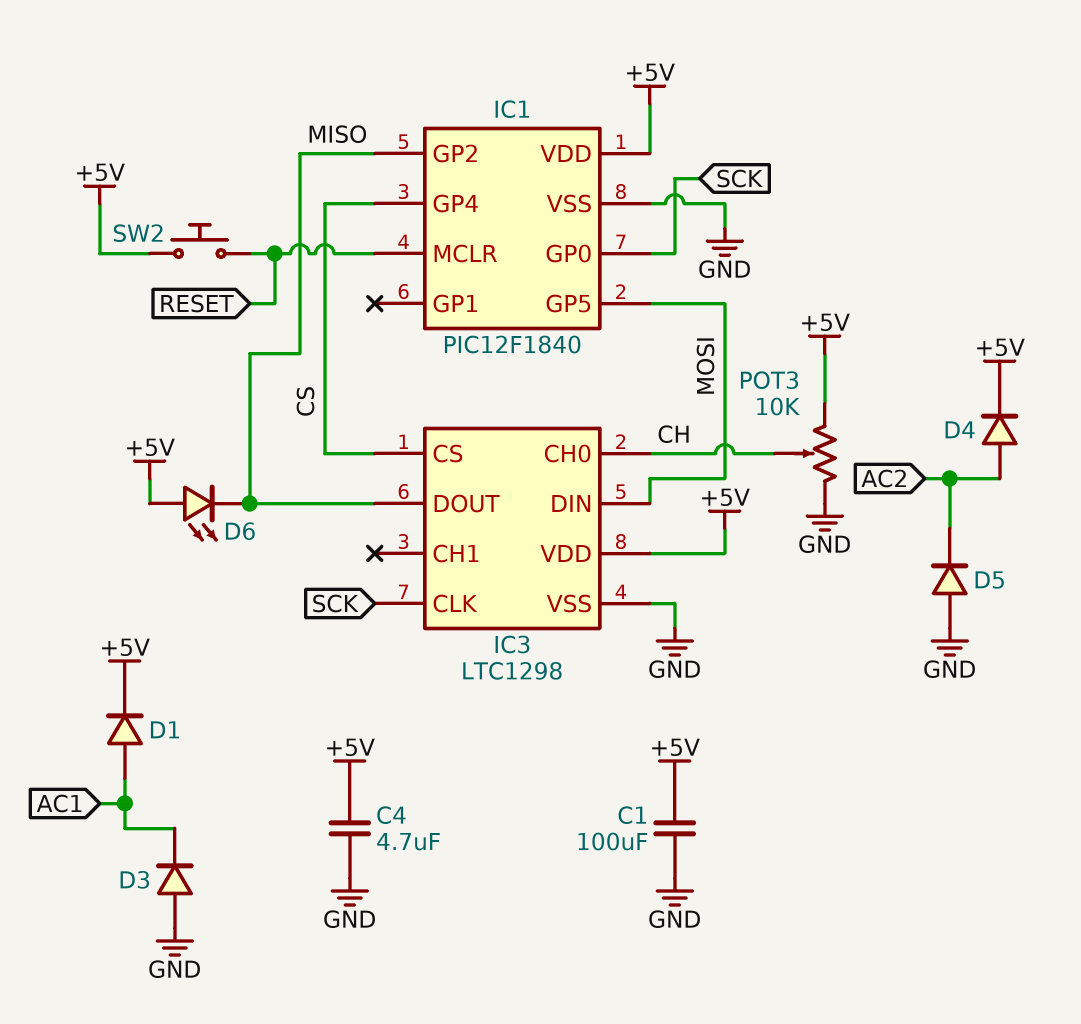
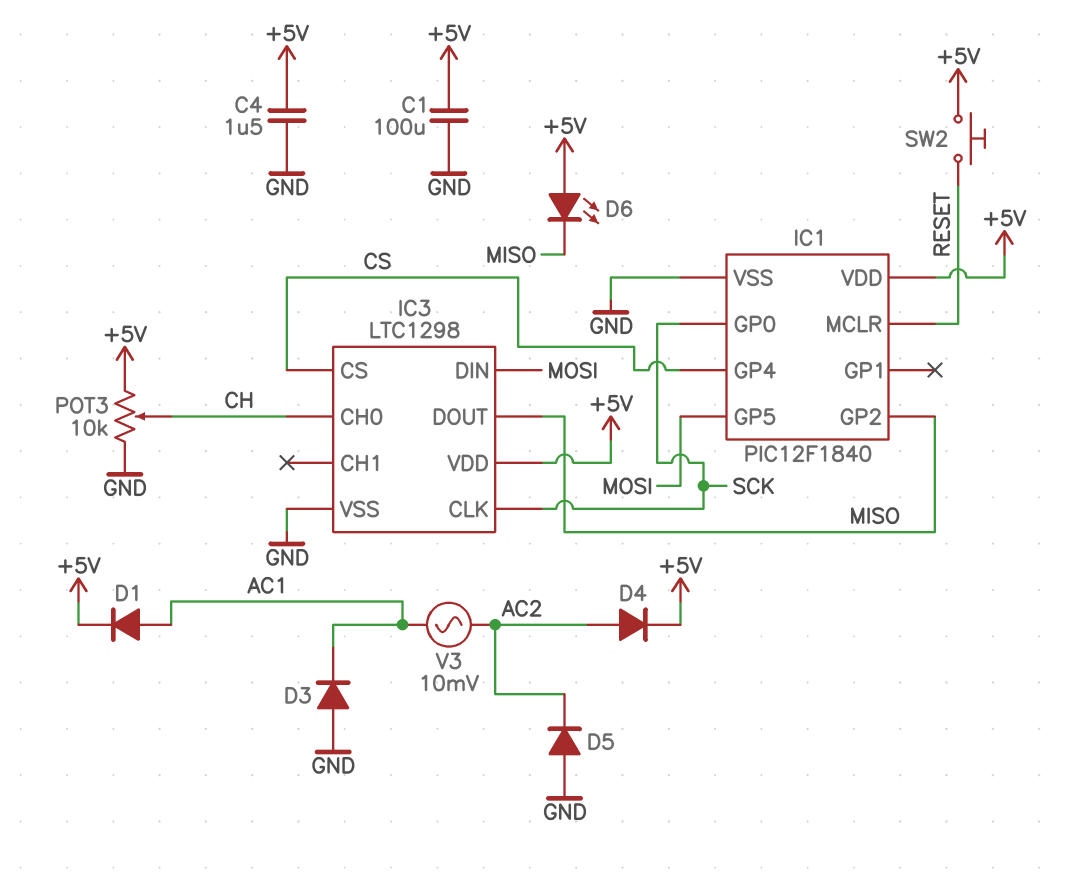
C4: 4.7uF (+5V, GND) -> 1.5uF (+5V, GND)
V3: none -> AC 10mV (AC1, AC2)

